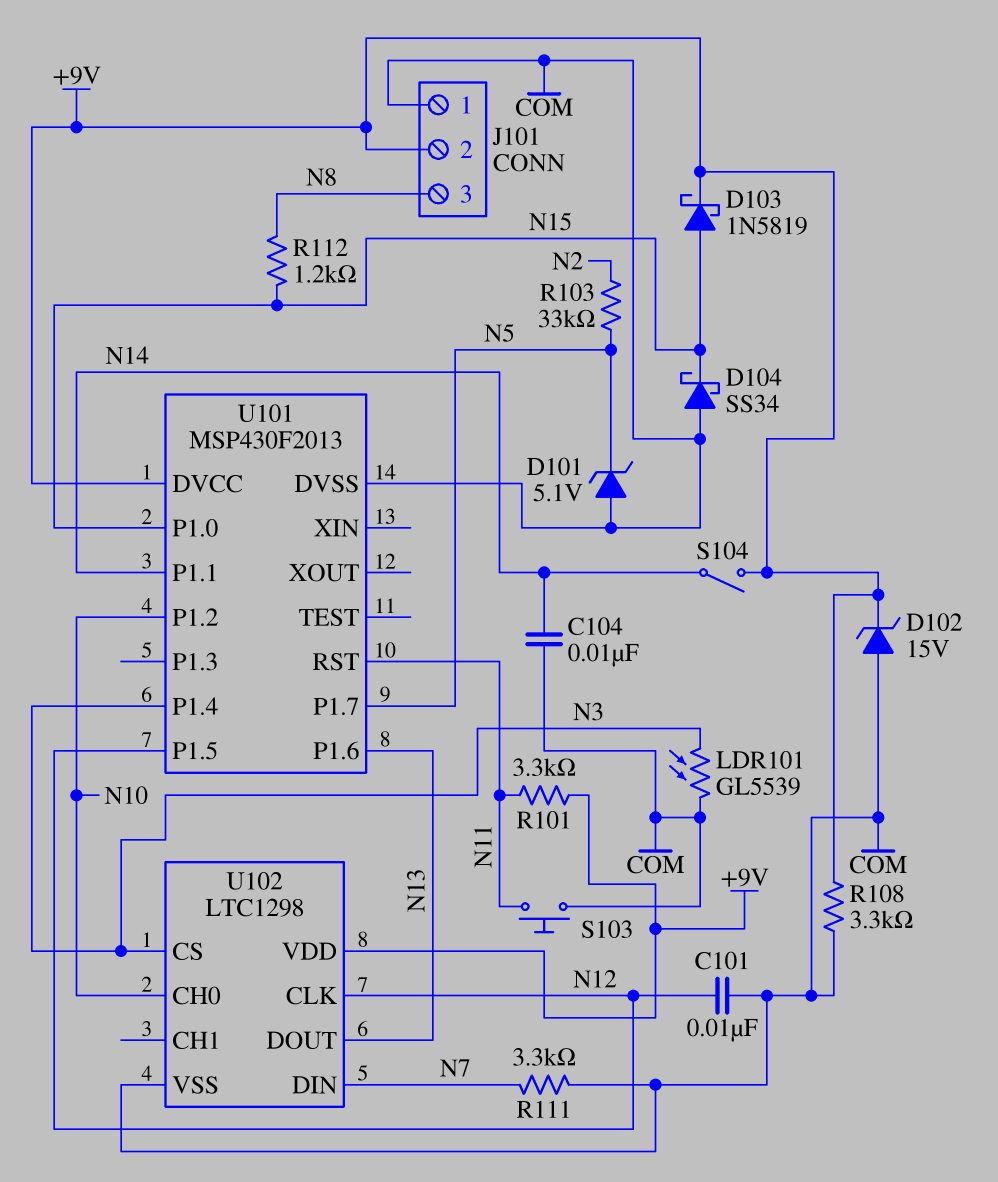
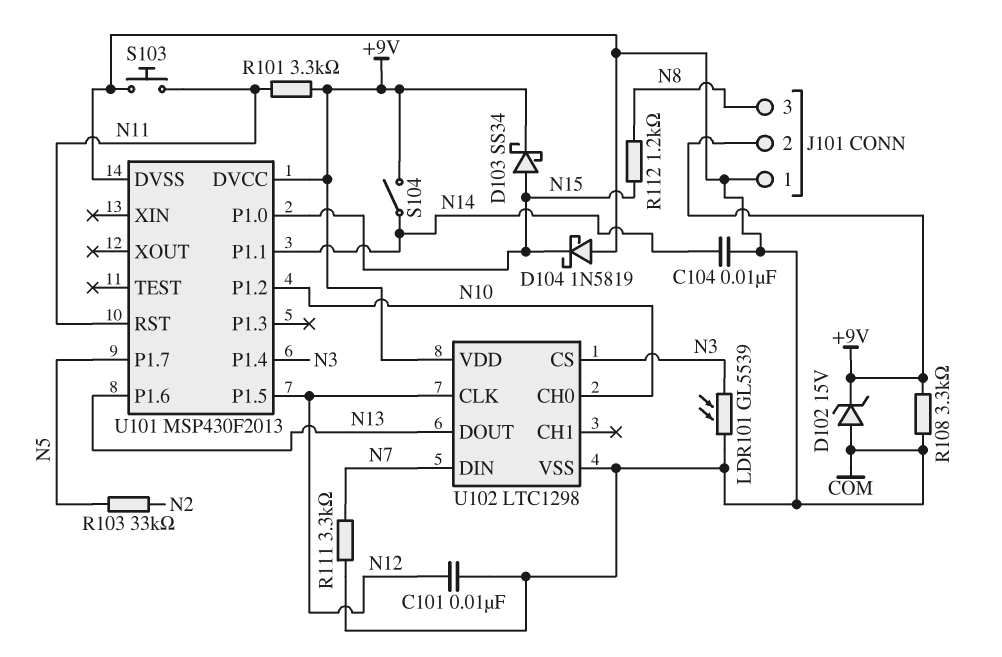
D101: zener 5.1V (A COM, K N5) -> none
D103: schottky 1N5819 (A N15, K +9V) -> schottky SS34 (A N15, K +9V)
D104: schottky SS34 (A COM, K N15) -> schottky 1N5819 (A COM, K N15)

